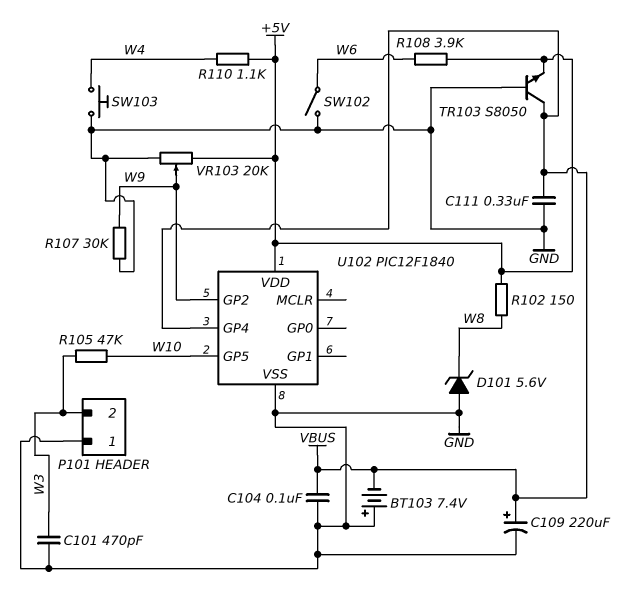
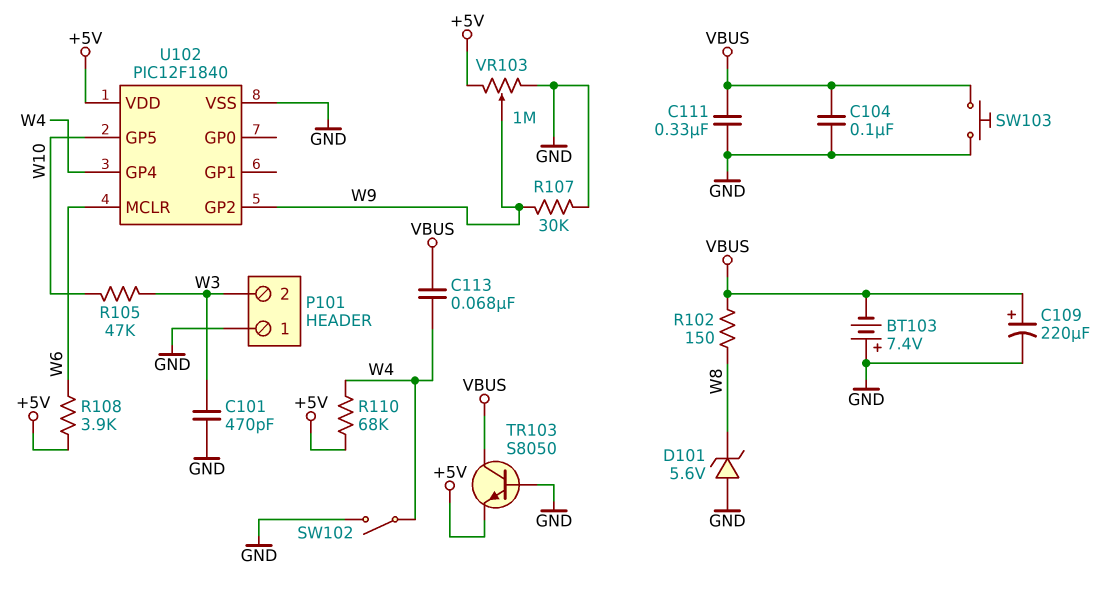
C113: none -> 68nF (VBUS, W4)
R102: 150 (+5V, W8) -> 150 (VBUS, W8)
R110: 1.1k (+5V, W4) -> 68k (+5V, W4)
SW102: switch (GND, W6) -> switch (GND, W4)
SW103: button (GND, W4) -> button (GND, VBUS)
U102 pin GP4: VBUS -> W4
U102 pin MCLR: none -> W6
VR103: 20k (+5V, GND, wiper W9) -> 1M (+5V, GND, wiper W9)

